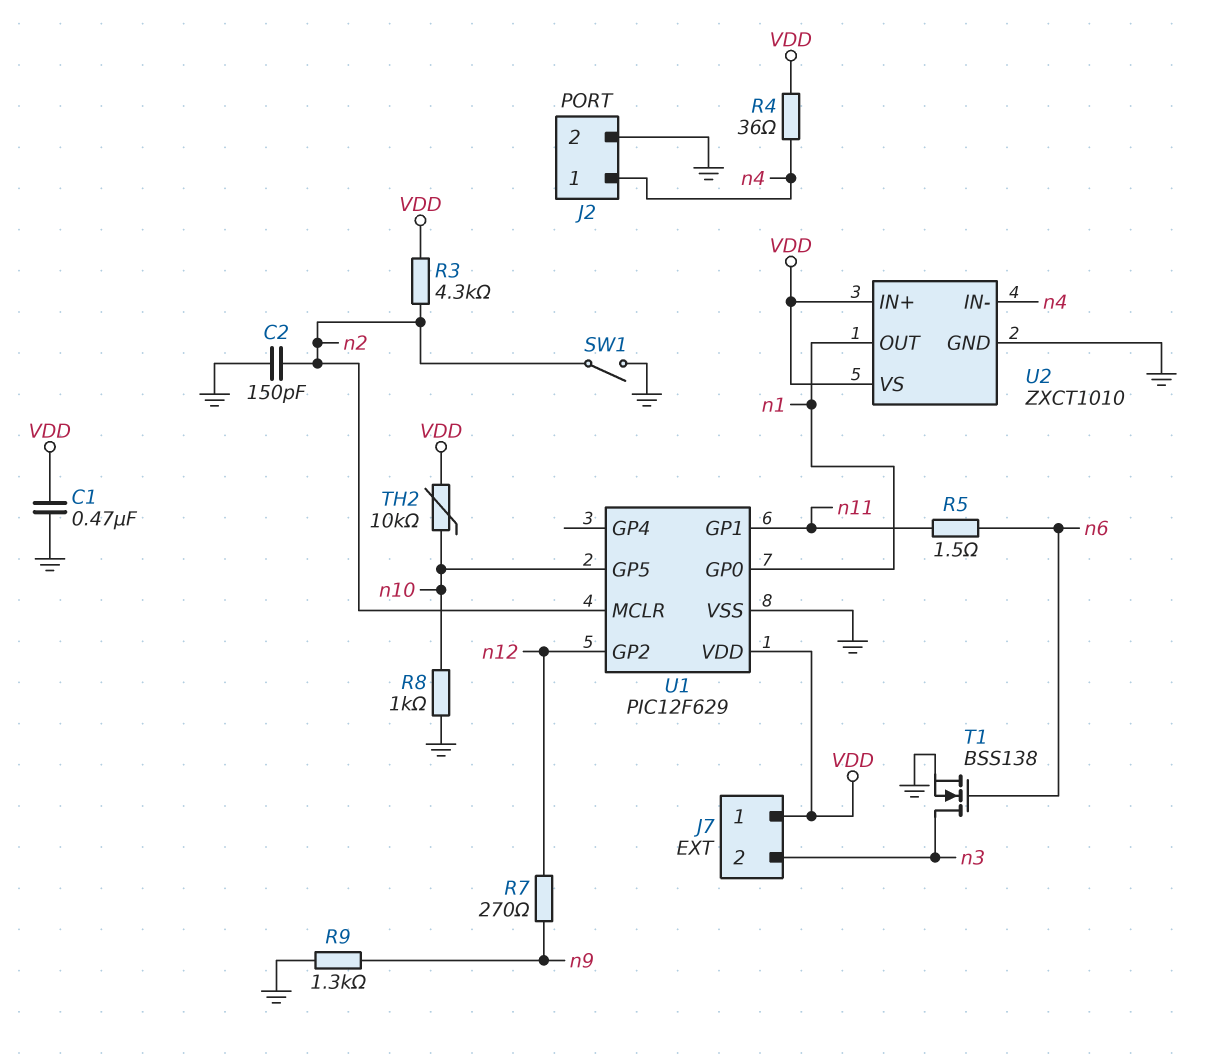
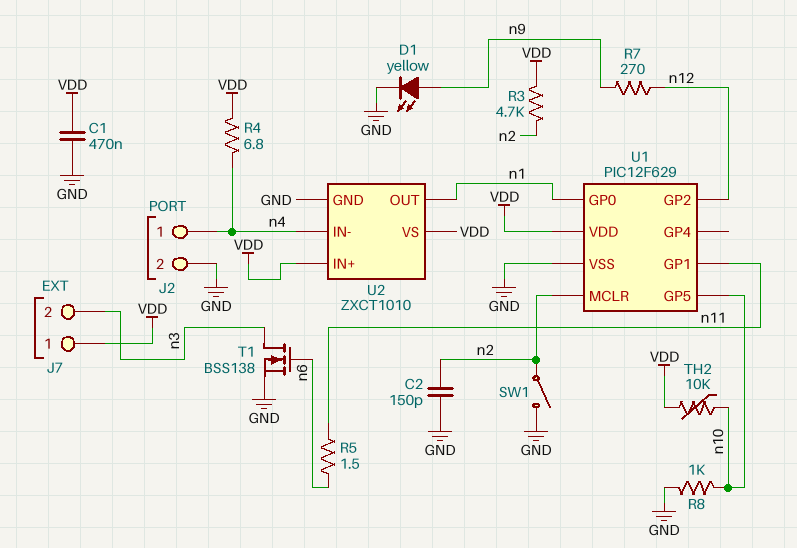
D1: none -> LED yellow (A n9, K GND)
R3: 4.3k (VDD, n2) -> 4.7k (VDD, n2)
R4: 36 (VDD, n4) -> 6.8 (VDD, n4)
R9: 1.3k (GND, n9) -> none

